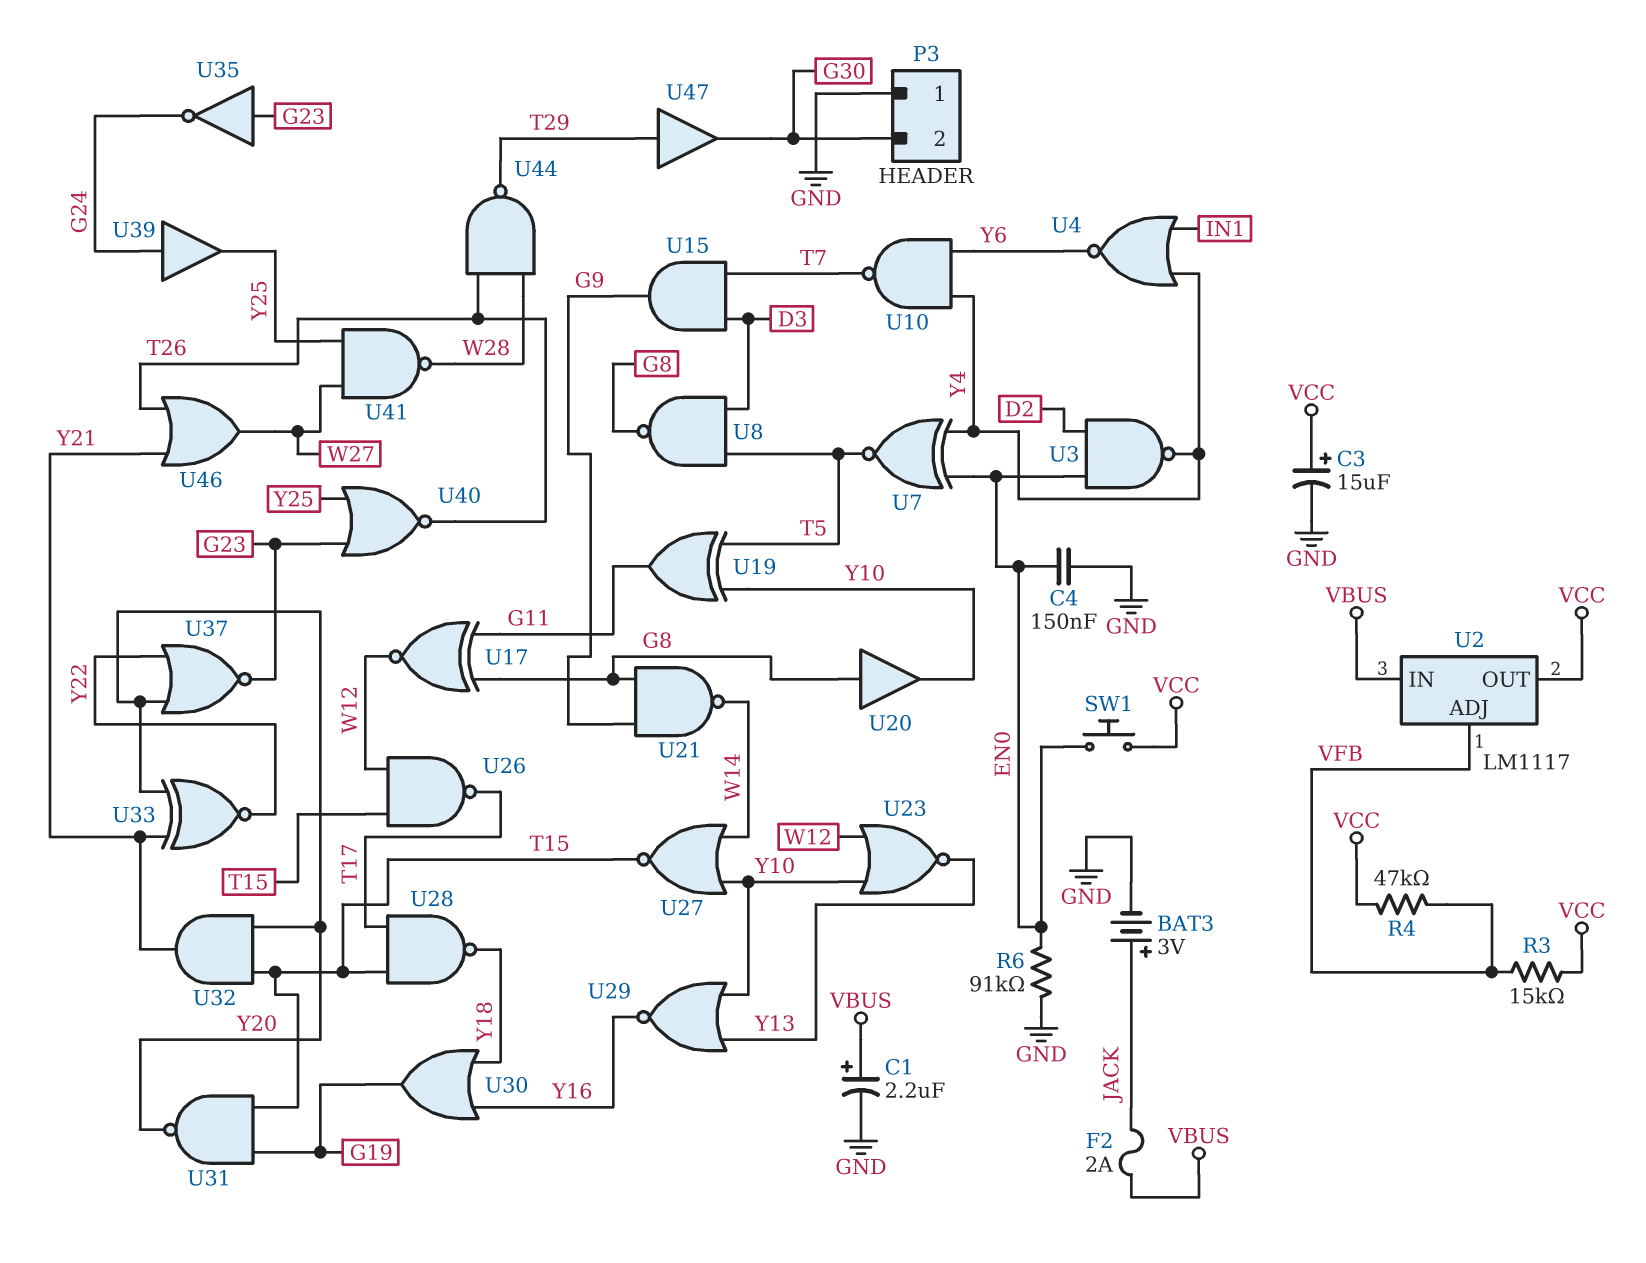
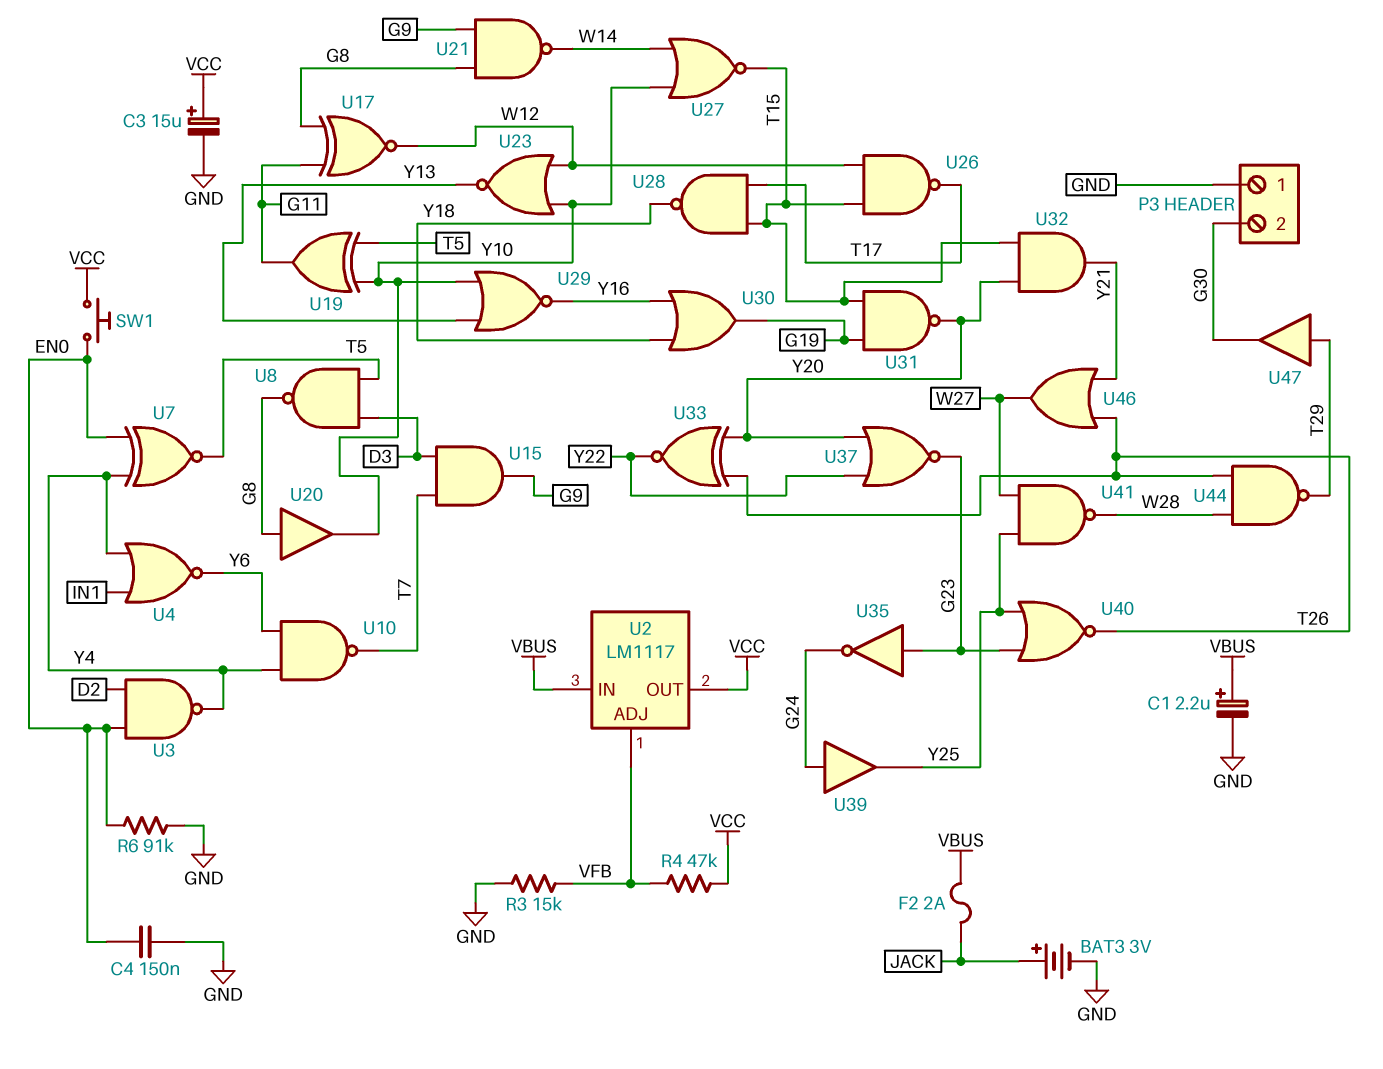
R3: 15k (VCC, VFB) -> 15k (GND, VFB)
U33: XNOR (in Y20, in Y21, out Y22) -> XNOR (in T26, in Y20, out Y22)

